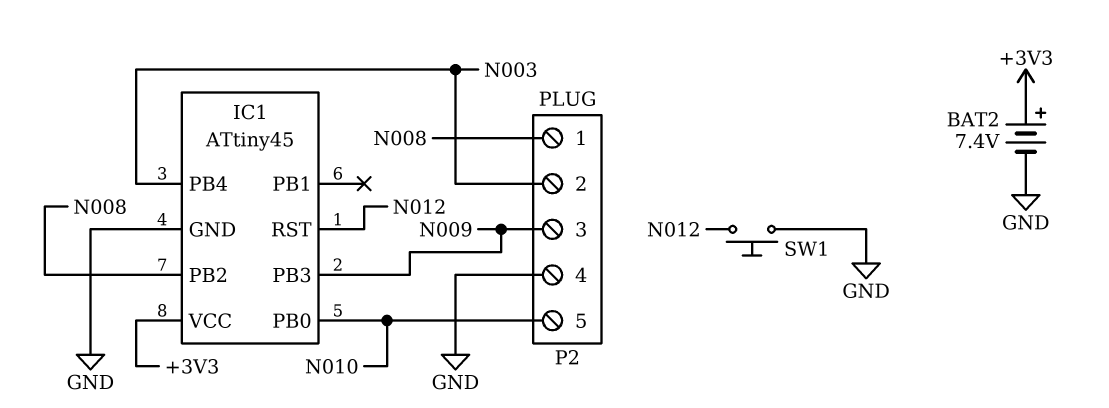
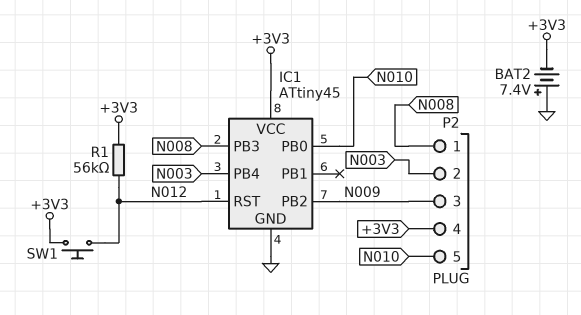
BAT2: 7.4V (plus +3V3, minus GND) -> 7.4V (plus GND, minus +3V3)
IC1 pin PB2: N008 -> N009
IC1 pin PB3: N009 -> N008
P2 pin 4: GND -> +3V3
R1: none -> 56k (+3V3, N012)
SW1: button (GND, N012) -> button (+3V3, N012)

